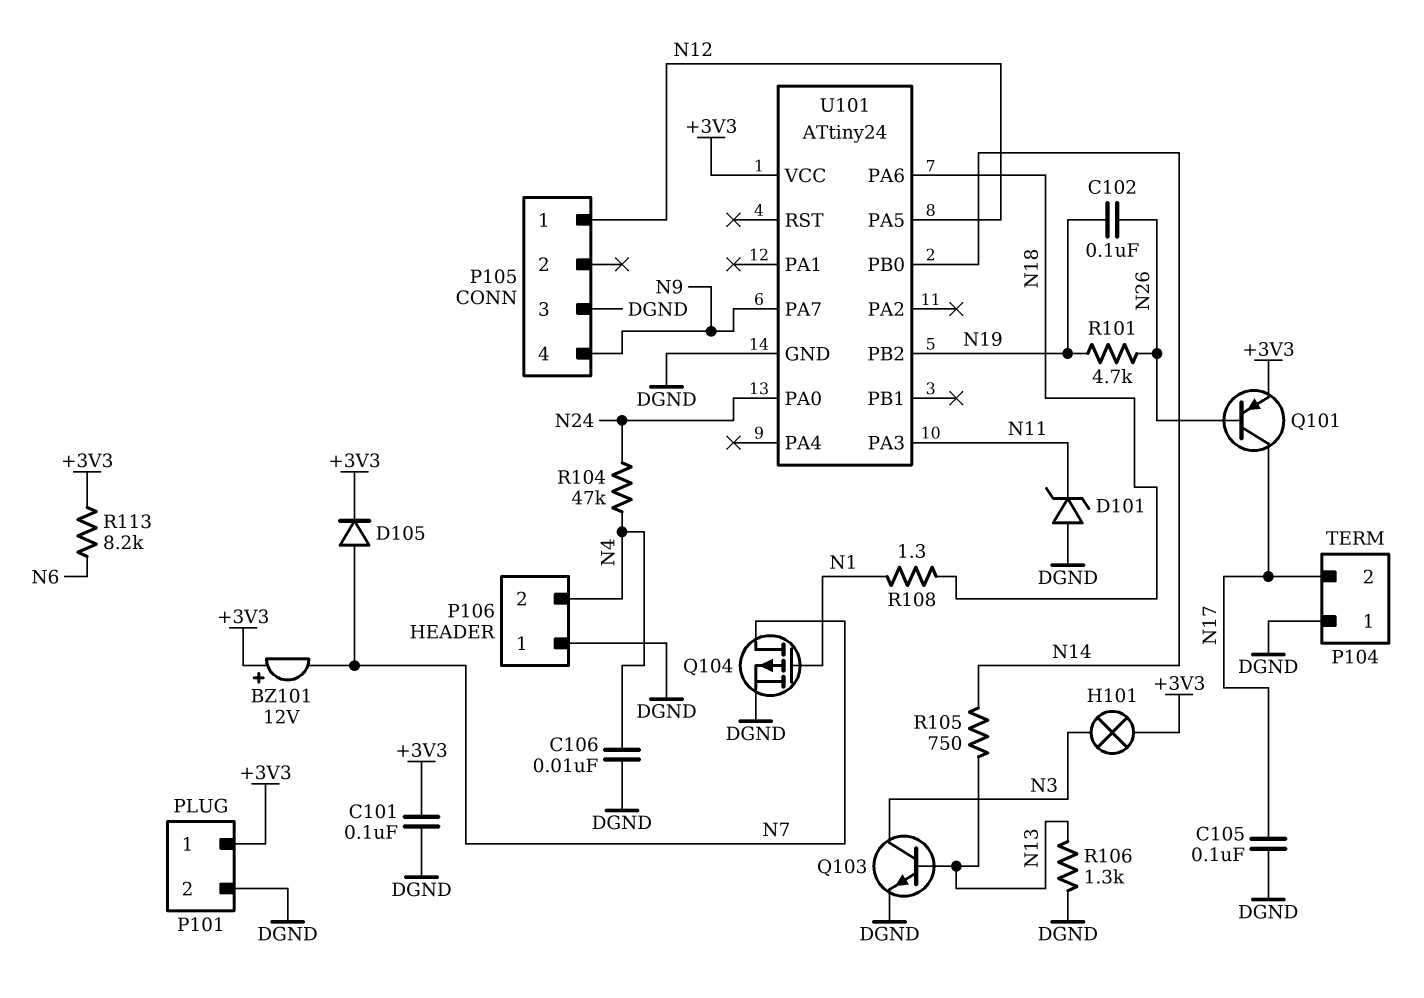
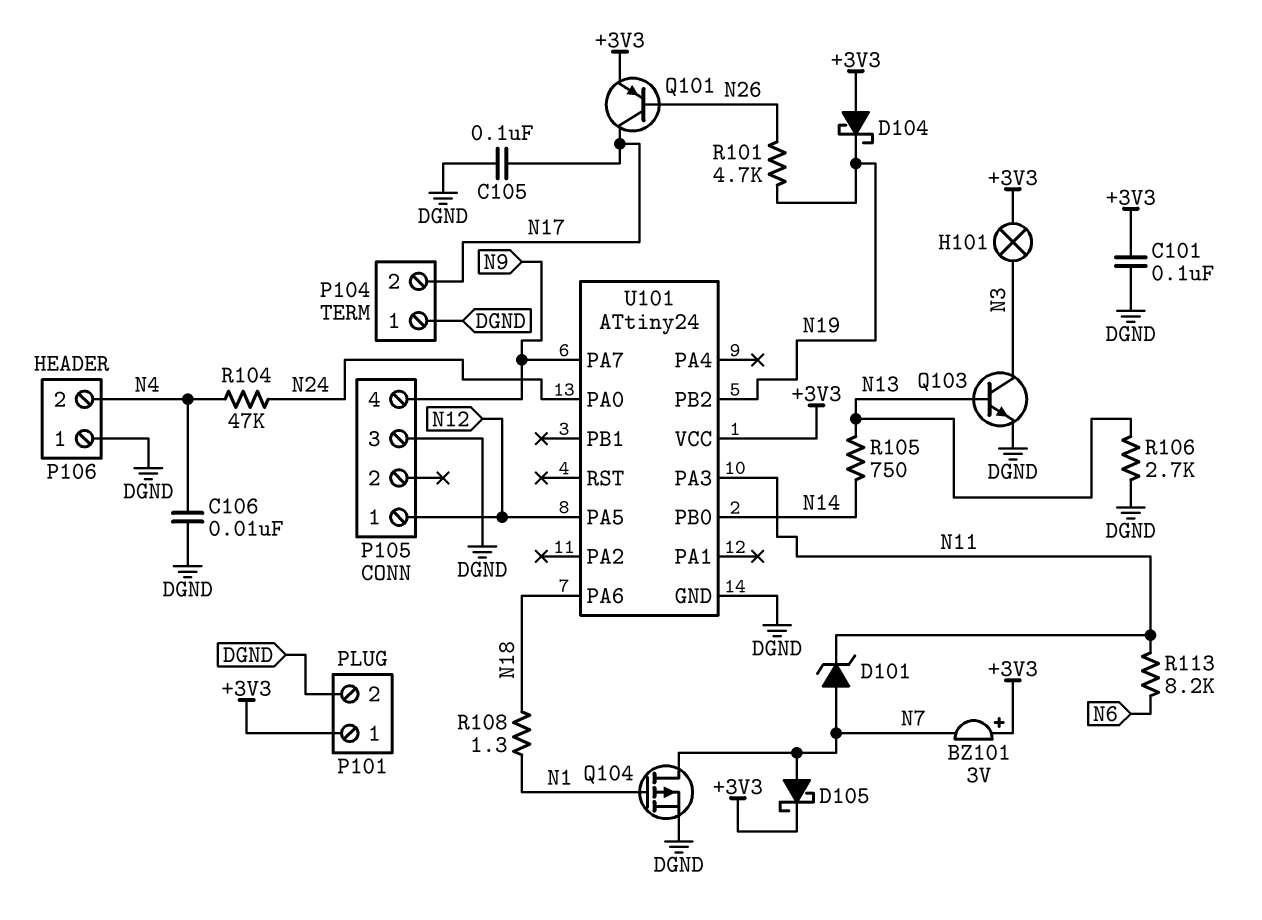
BZ101: buzzer 12V (plus +3V3, minus N7) -> buzzer 3V (plus +3V3, minus N7)
C102: 100nF (N19, N26) -> none
D101: zener (A DGND, K N11) -> zener (A N7, K N11)
D104: none -> schottky (A +3V3, K N19)
D105: diode (A N7, K +3V3) -> schottky (A N7, K +3V3)
R106: 1.3k (DGND, N13) -> 2.7k (DGND, N13)
R113: 8.2k (+3V3, N6) -> 8.2k (N6, N11)

